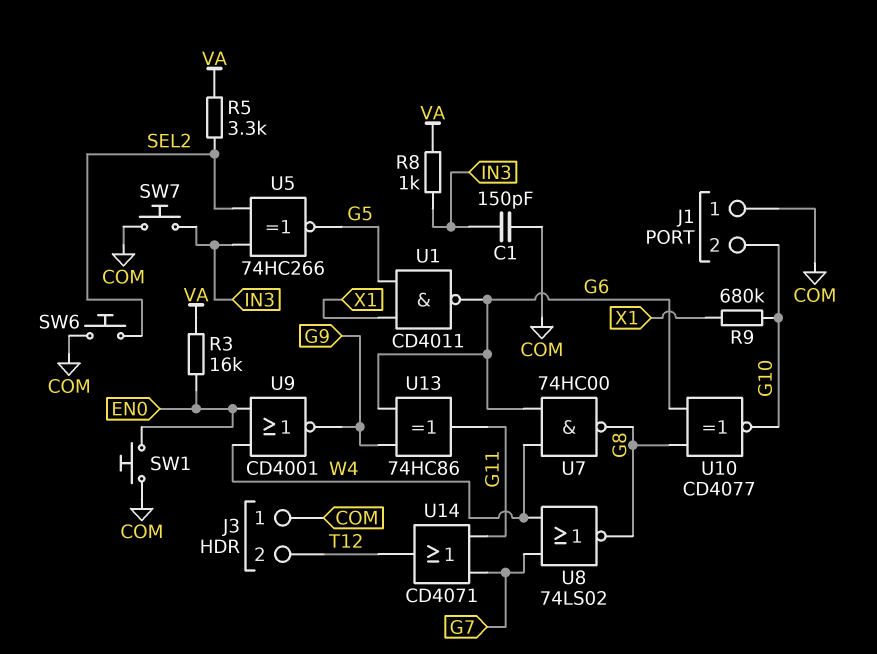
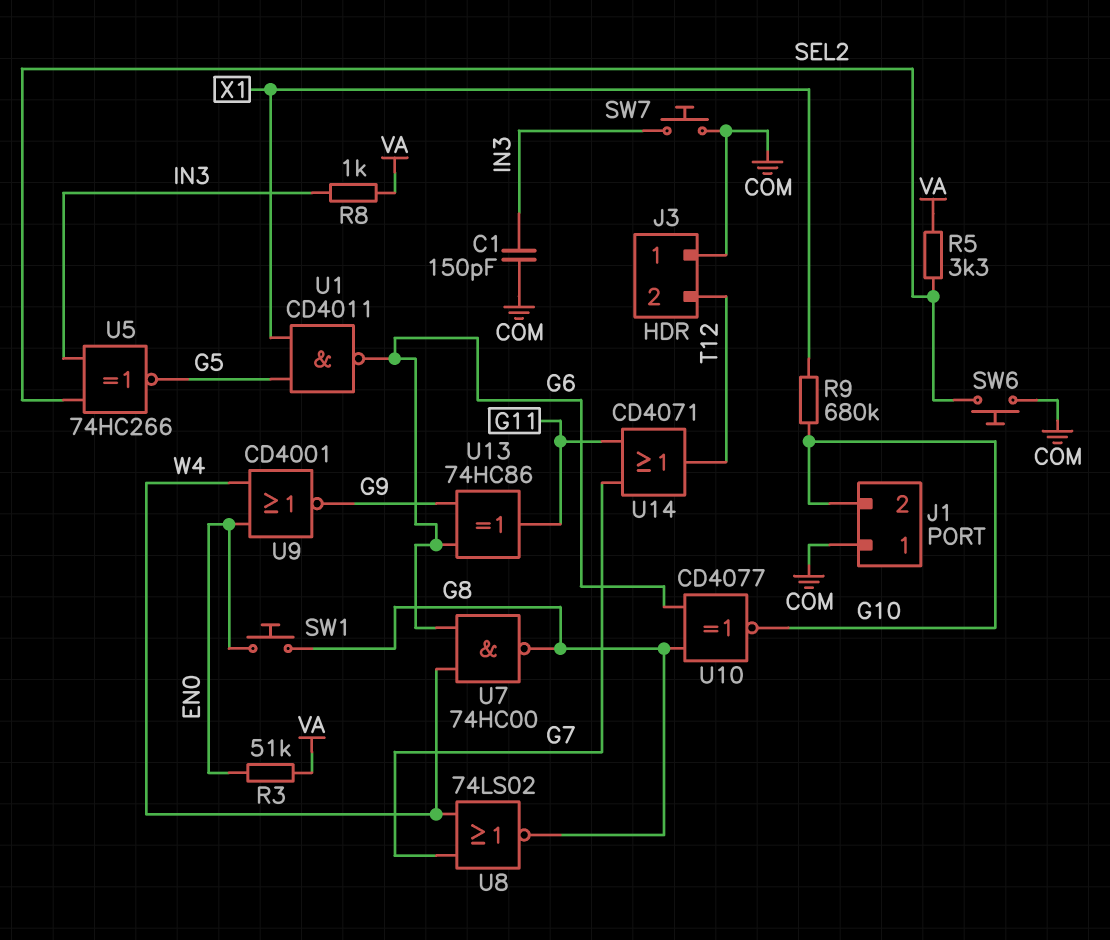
R3: 16k (EN0, VA) -> 51k (EN0, VA)
SW1: button (COM, EN0) -> button (EN0, G8)

